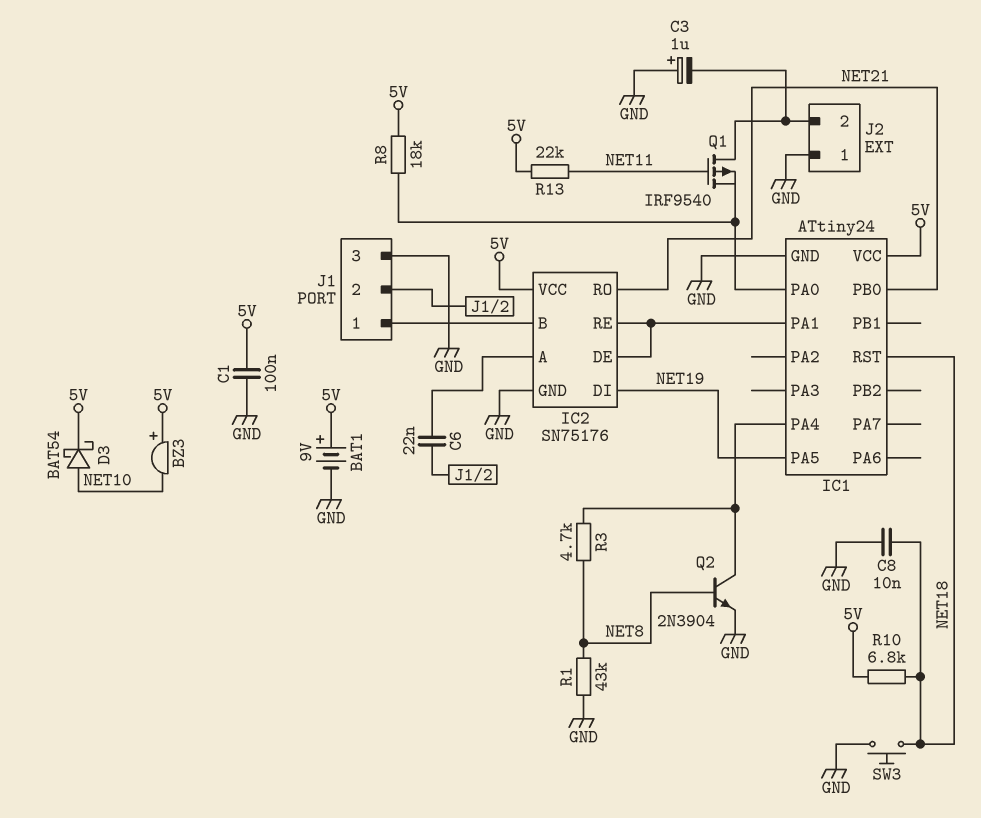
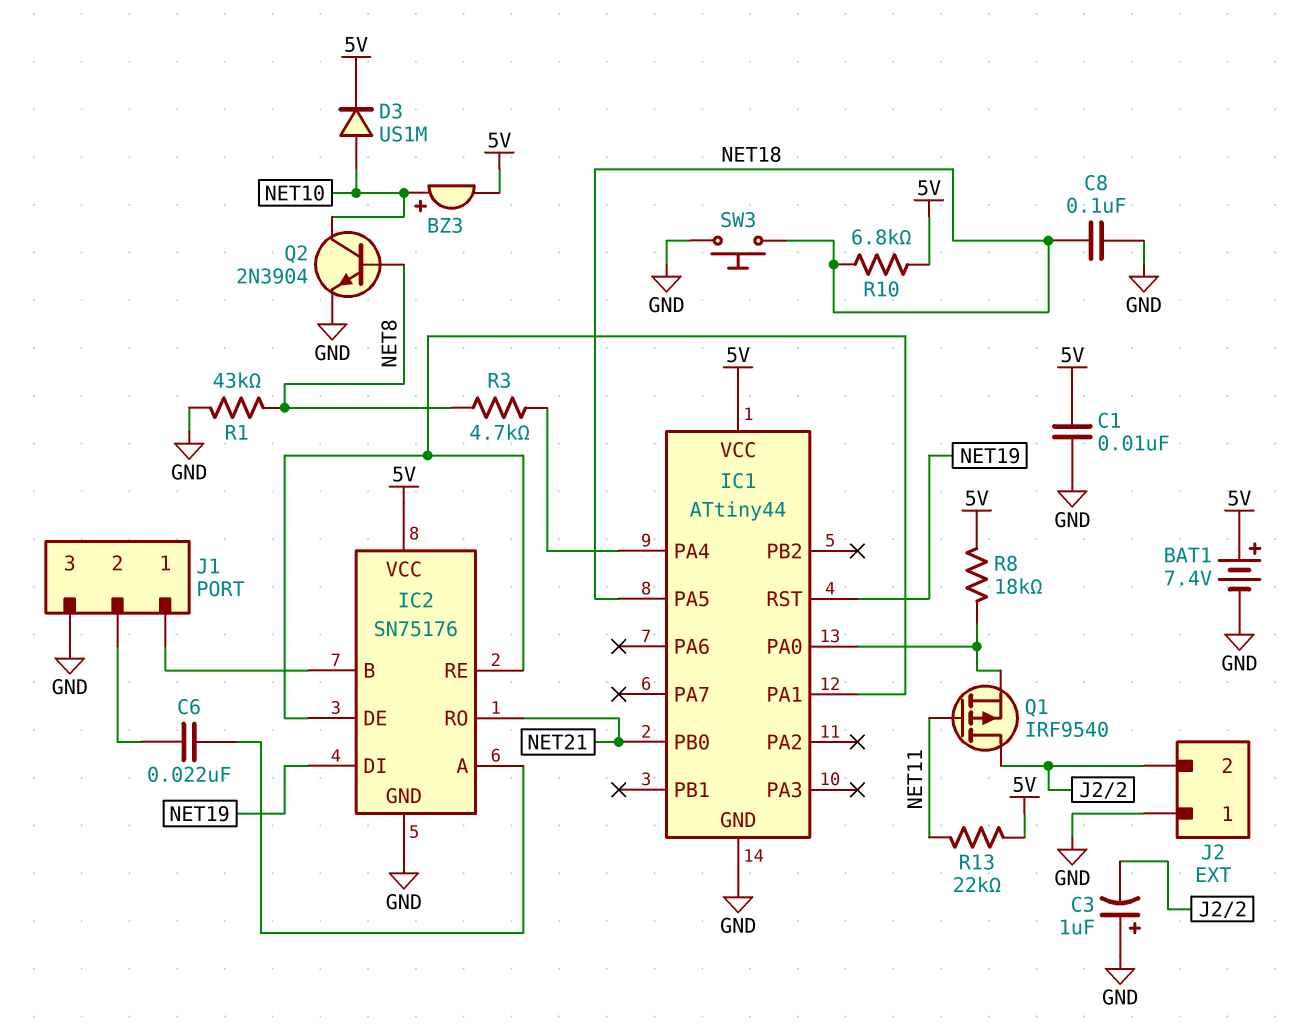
BAT1: 9V (plus 5V, minus GND) -> 7.4V (plus 5V, minus GND)
BZ3: buzzer (plus 5V, minus NET10) -> buzzer (plus NET10, minus 5V)
C1: 100nF (5V, GND) -> 10nF (5V, GND)
C8: 10nF (GND, NET18) -> 100nF (GND, NET18)
D3: schottky BAT54 (A NET10, K 5V) -> diode US1M (A NET10, K 5V)
IC1: ATtiny24 -> ATtiny44
IC1 pin PA5: NET19 -> NET18
IC1 pin RST: NET18 -> NET19
Q2: NPN 2N3904 (B NET8, C IC1/PA4, E GND) -> NPN 2N3904 (B NET8, C NET10, E GND)

